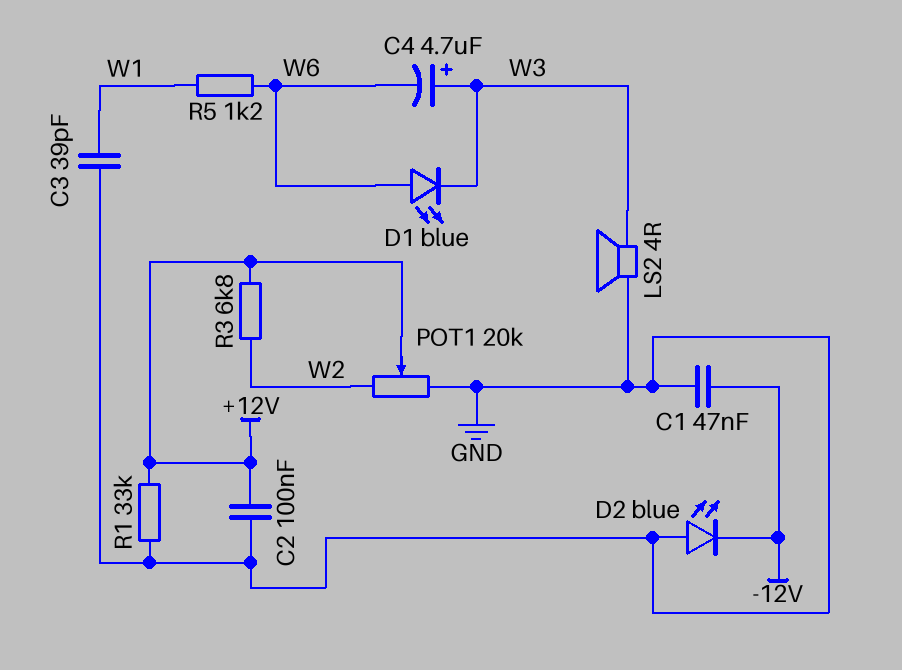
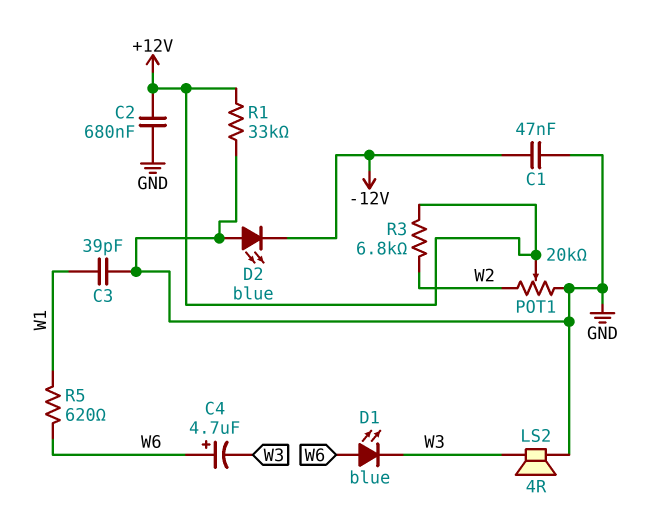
C2: 100nF (+12V, GND) -> 680nF (+12V, GND)
C4: 4.7uF (plus W3, minus W6) -> 4.7uF (plus W6, minus W3)
R5: 1.2k (W1, W6) -> 620 (W1, W6)

